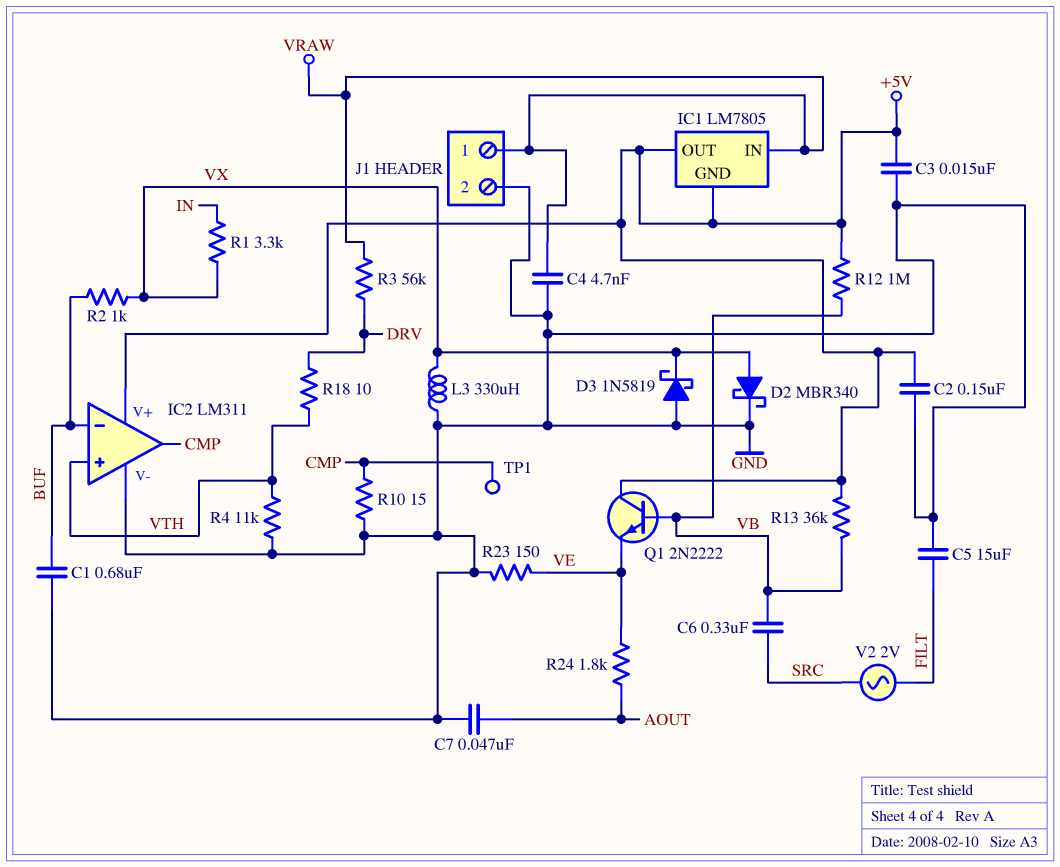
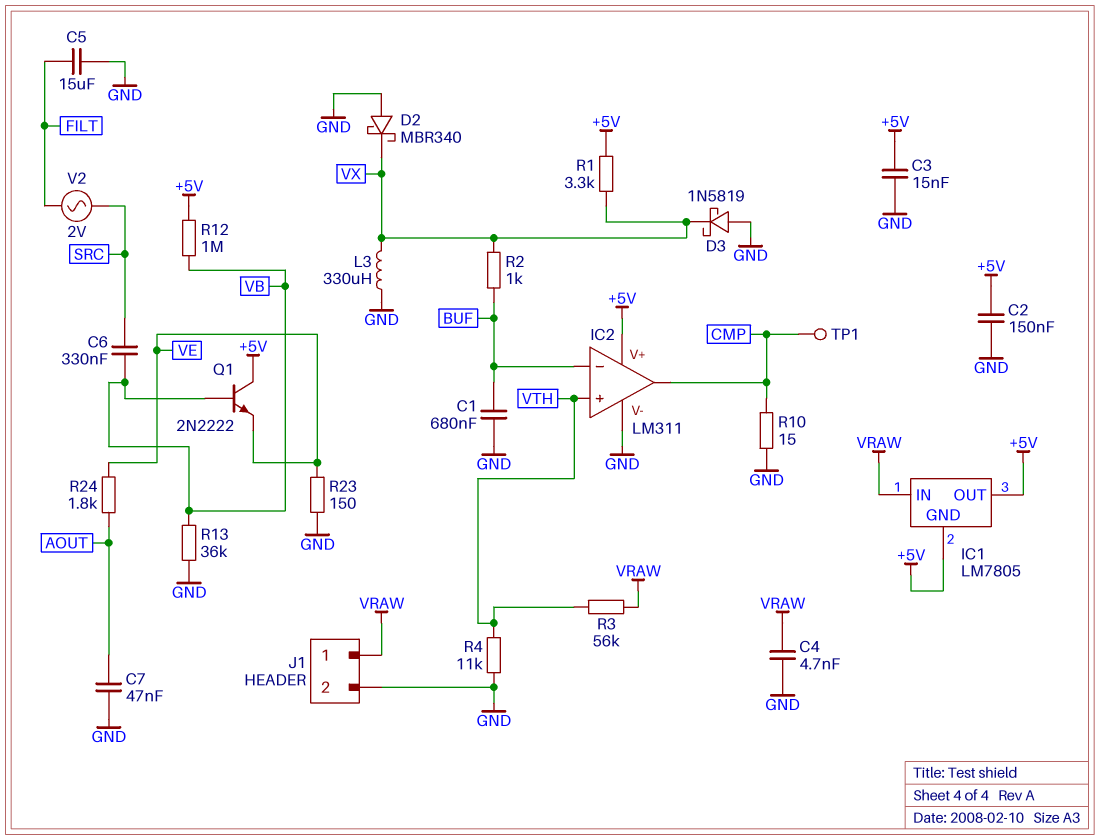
D2: schottky MBR340 (A VX, K GND) -> schottky MBR340 (A GND, K VX)
R1: 3.3k (IN, VX) -> 3.3k (+5V, VX)
R3: 56k (DRV, VRAW) -> 56k (VRAW, VTH)
R13: 36k (+5V, VB) -> 36k (GND, VB)
R18: 10 (DRV, VTH) -> none

